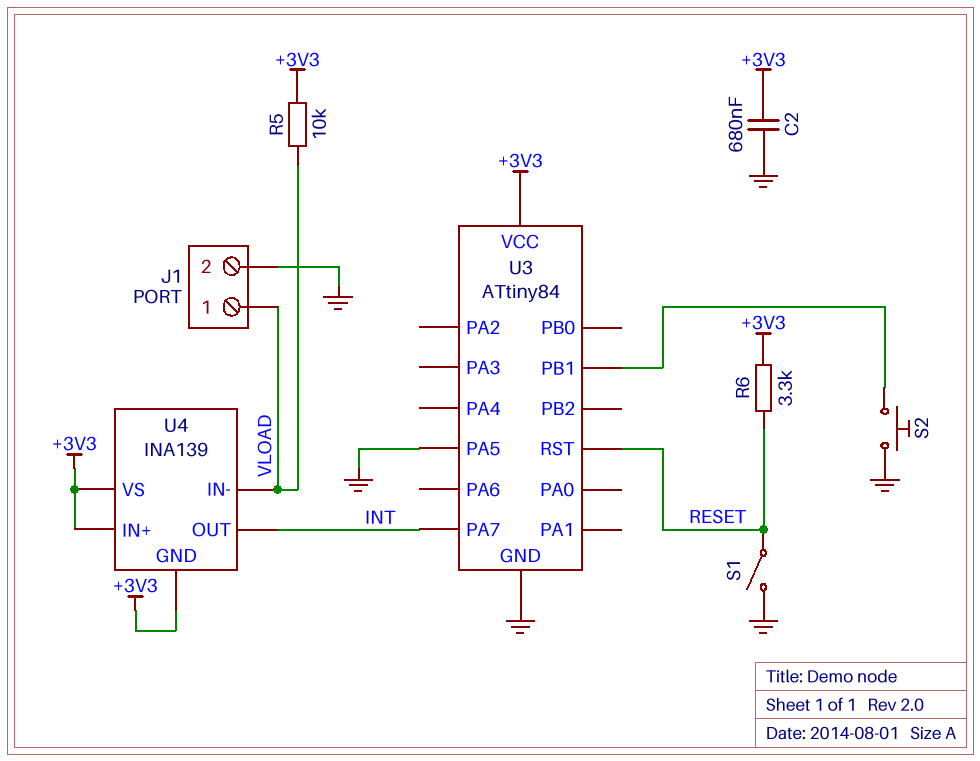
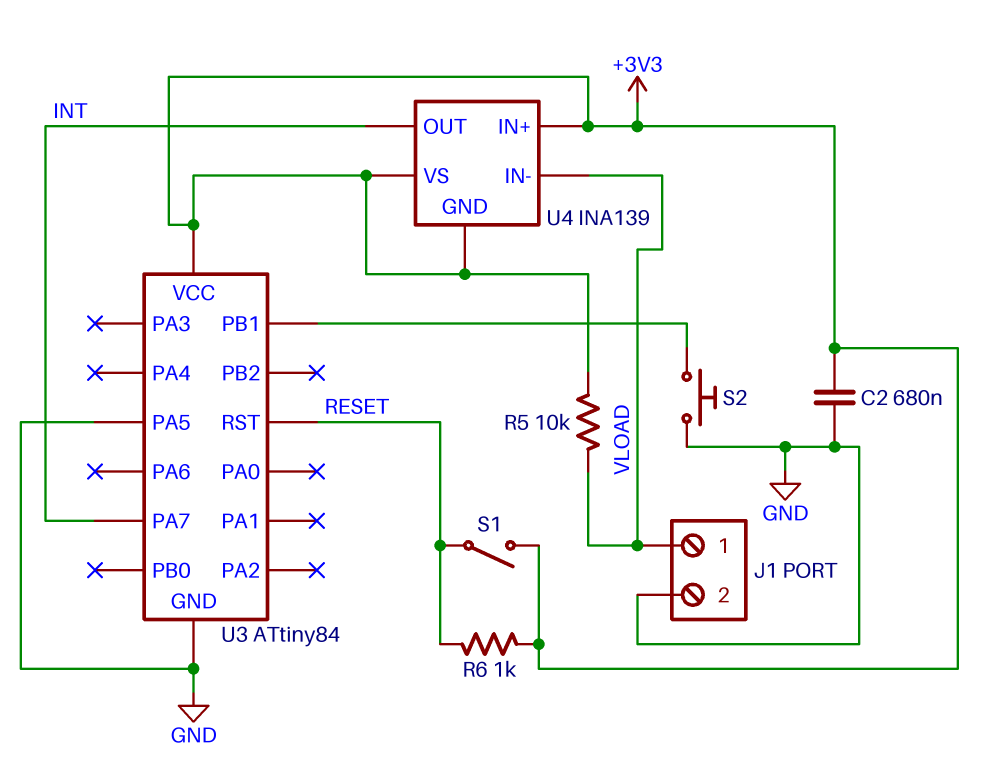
R6: 3.3k (+3V3, RESET) -> 1k (+3V3, RESET)
S1: switch (GND, RESET) -> switch (+3V3, RESET)

